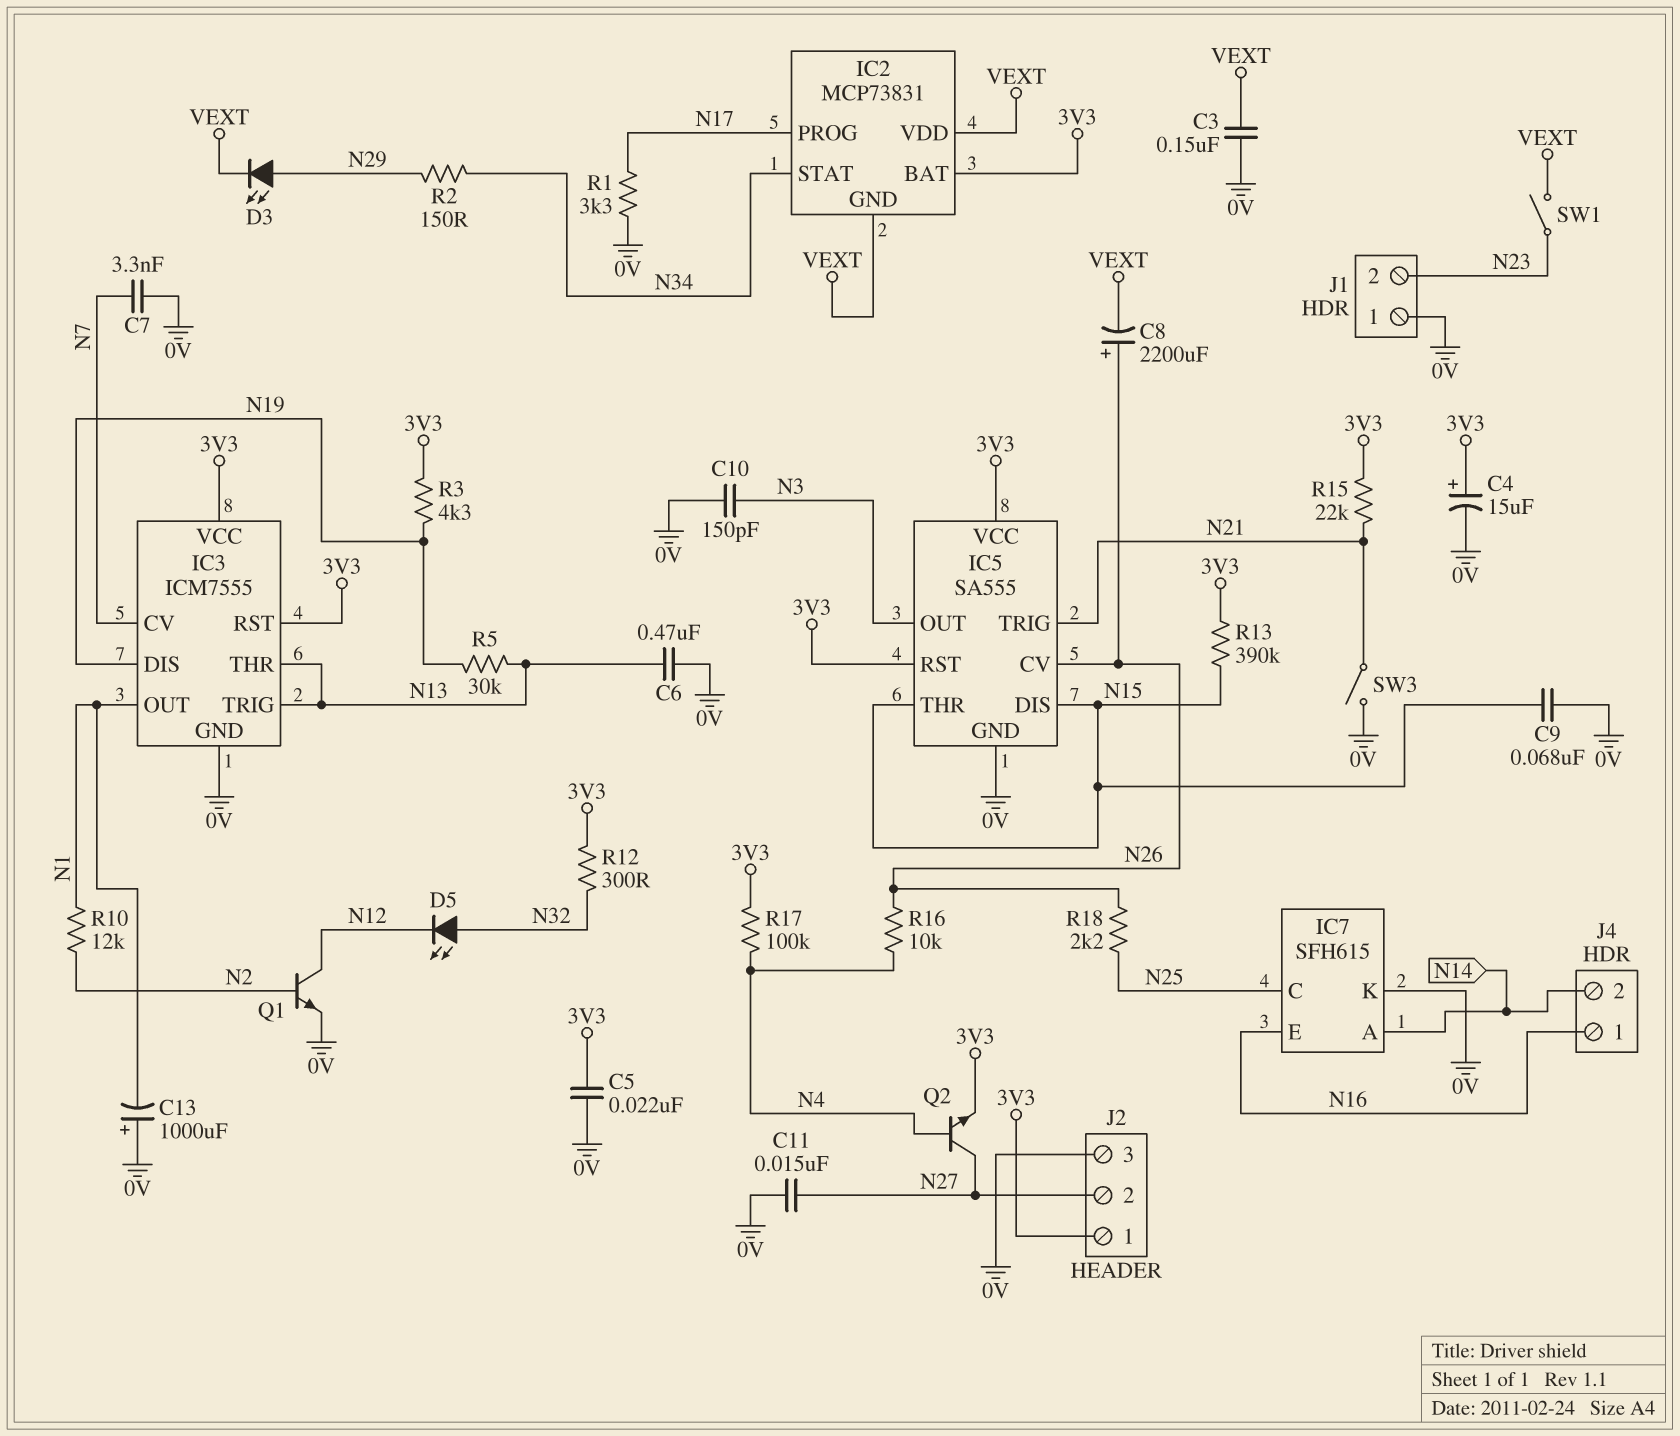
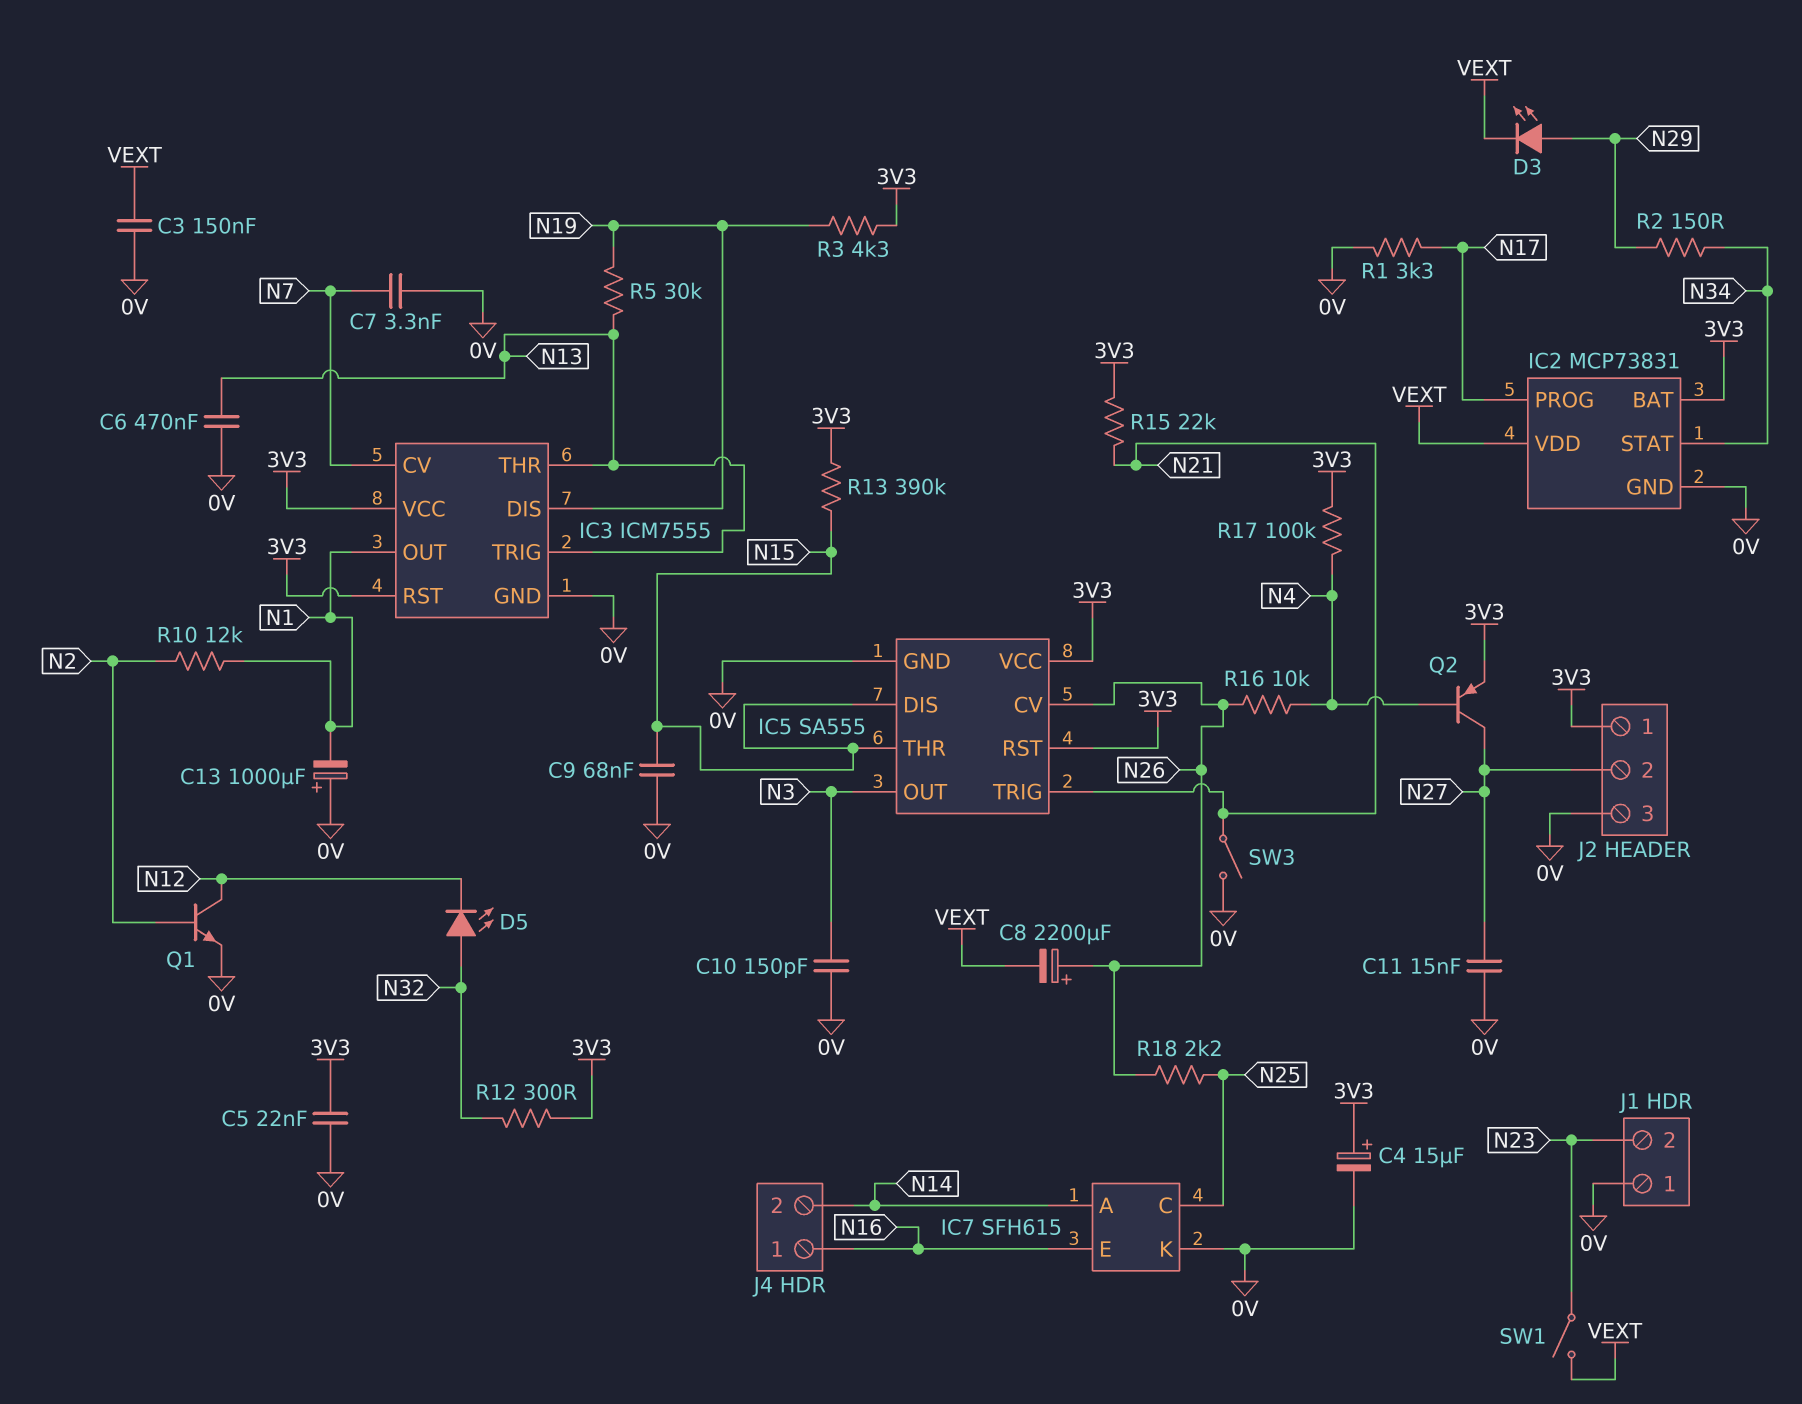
IC2 pin GND: VEXT -> 0V
Q2: NPN (B N4, C N27, E 3V3) -> PNP (B N4, C N27, E 3V3)

